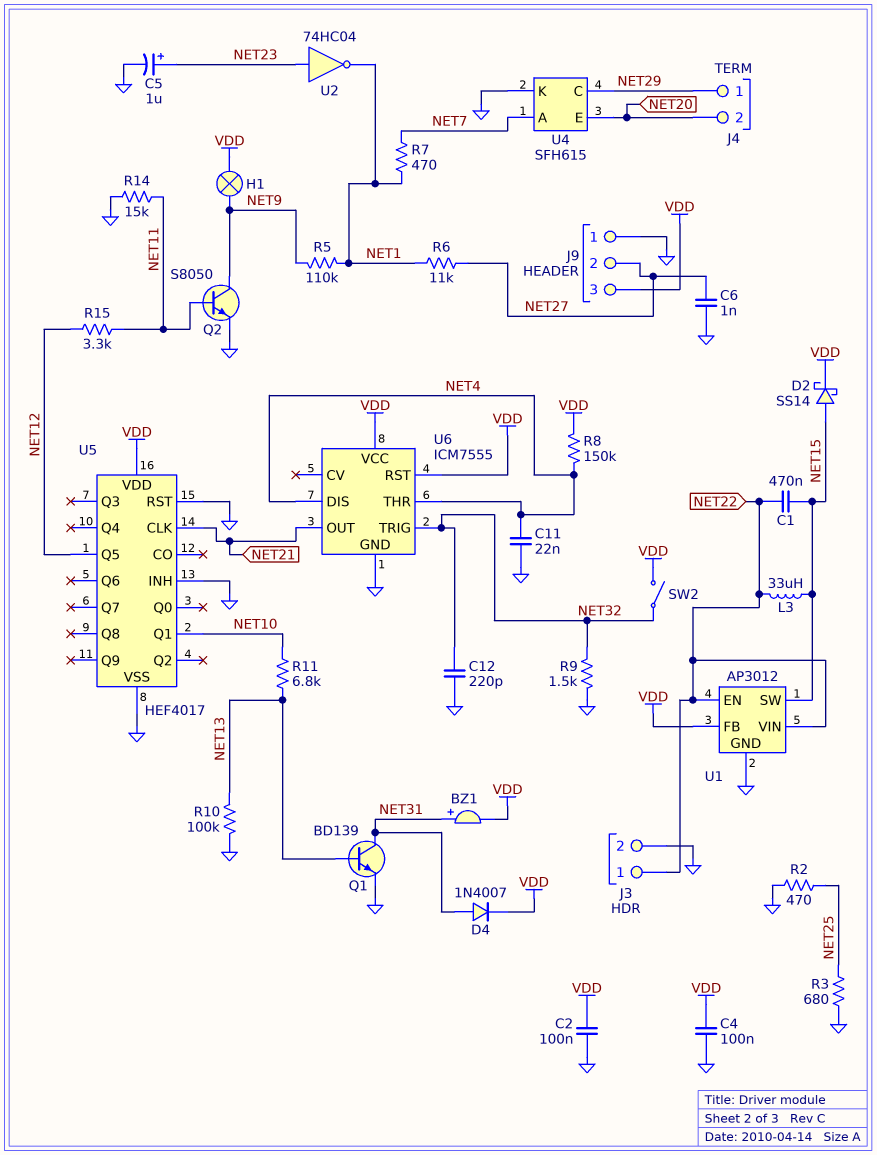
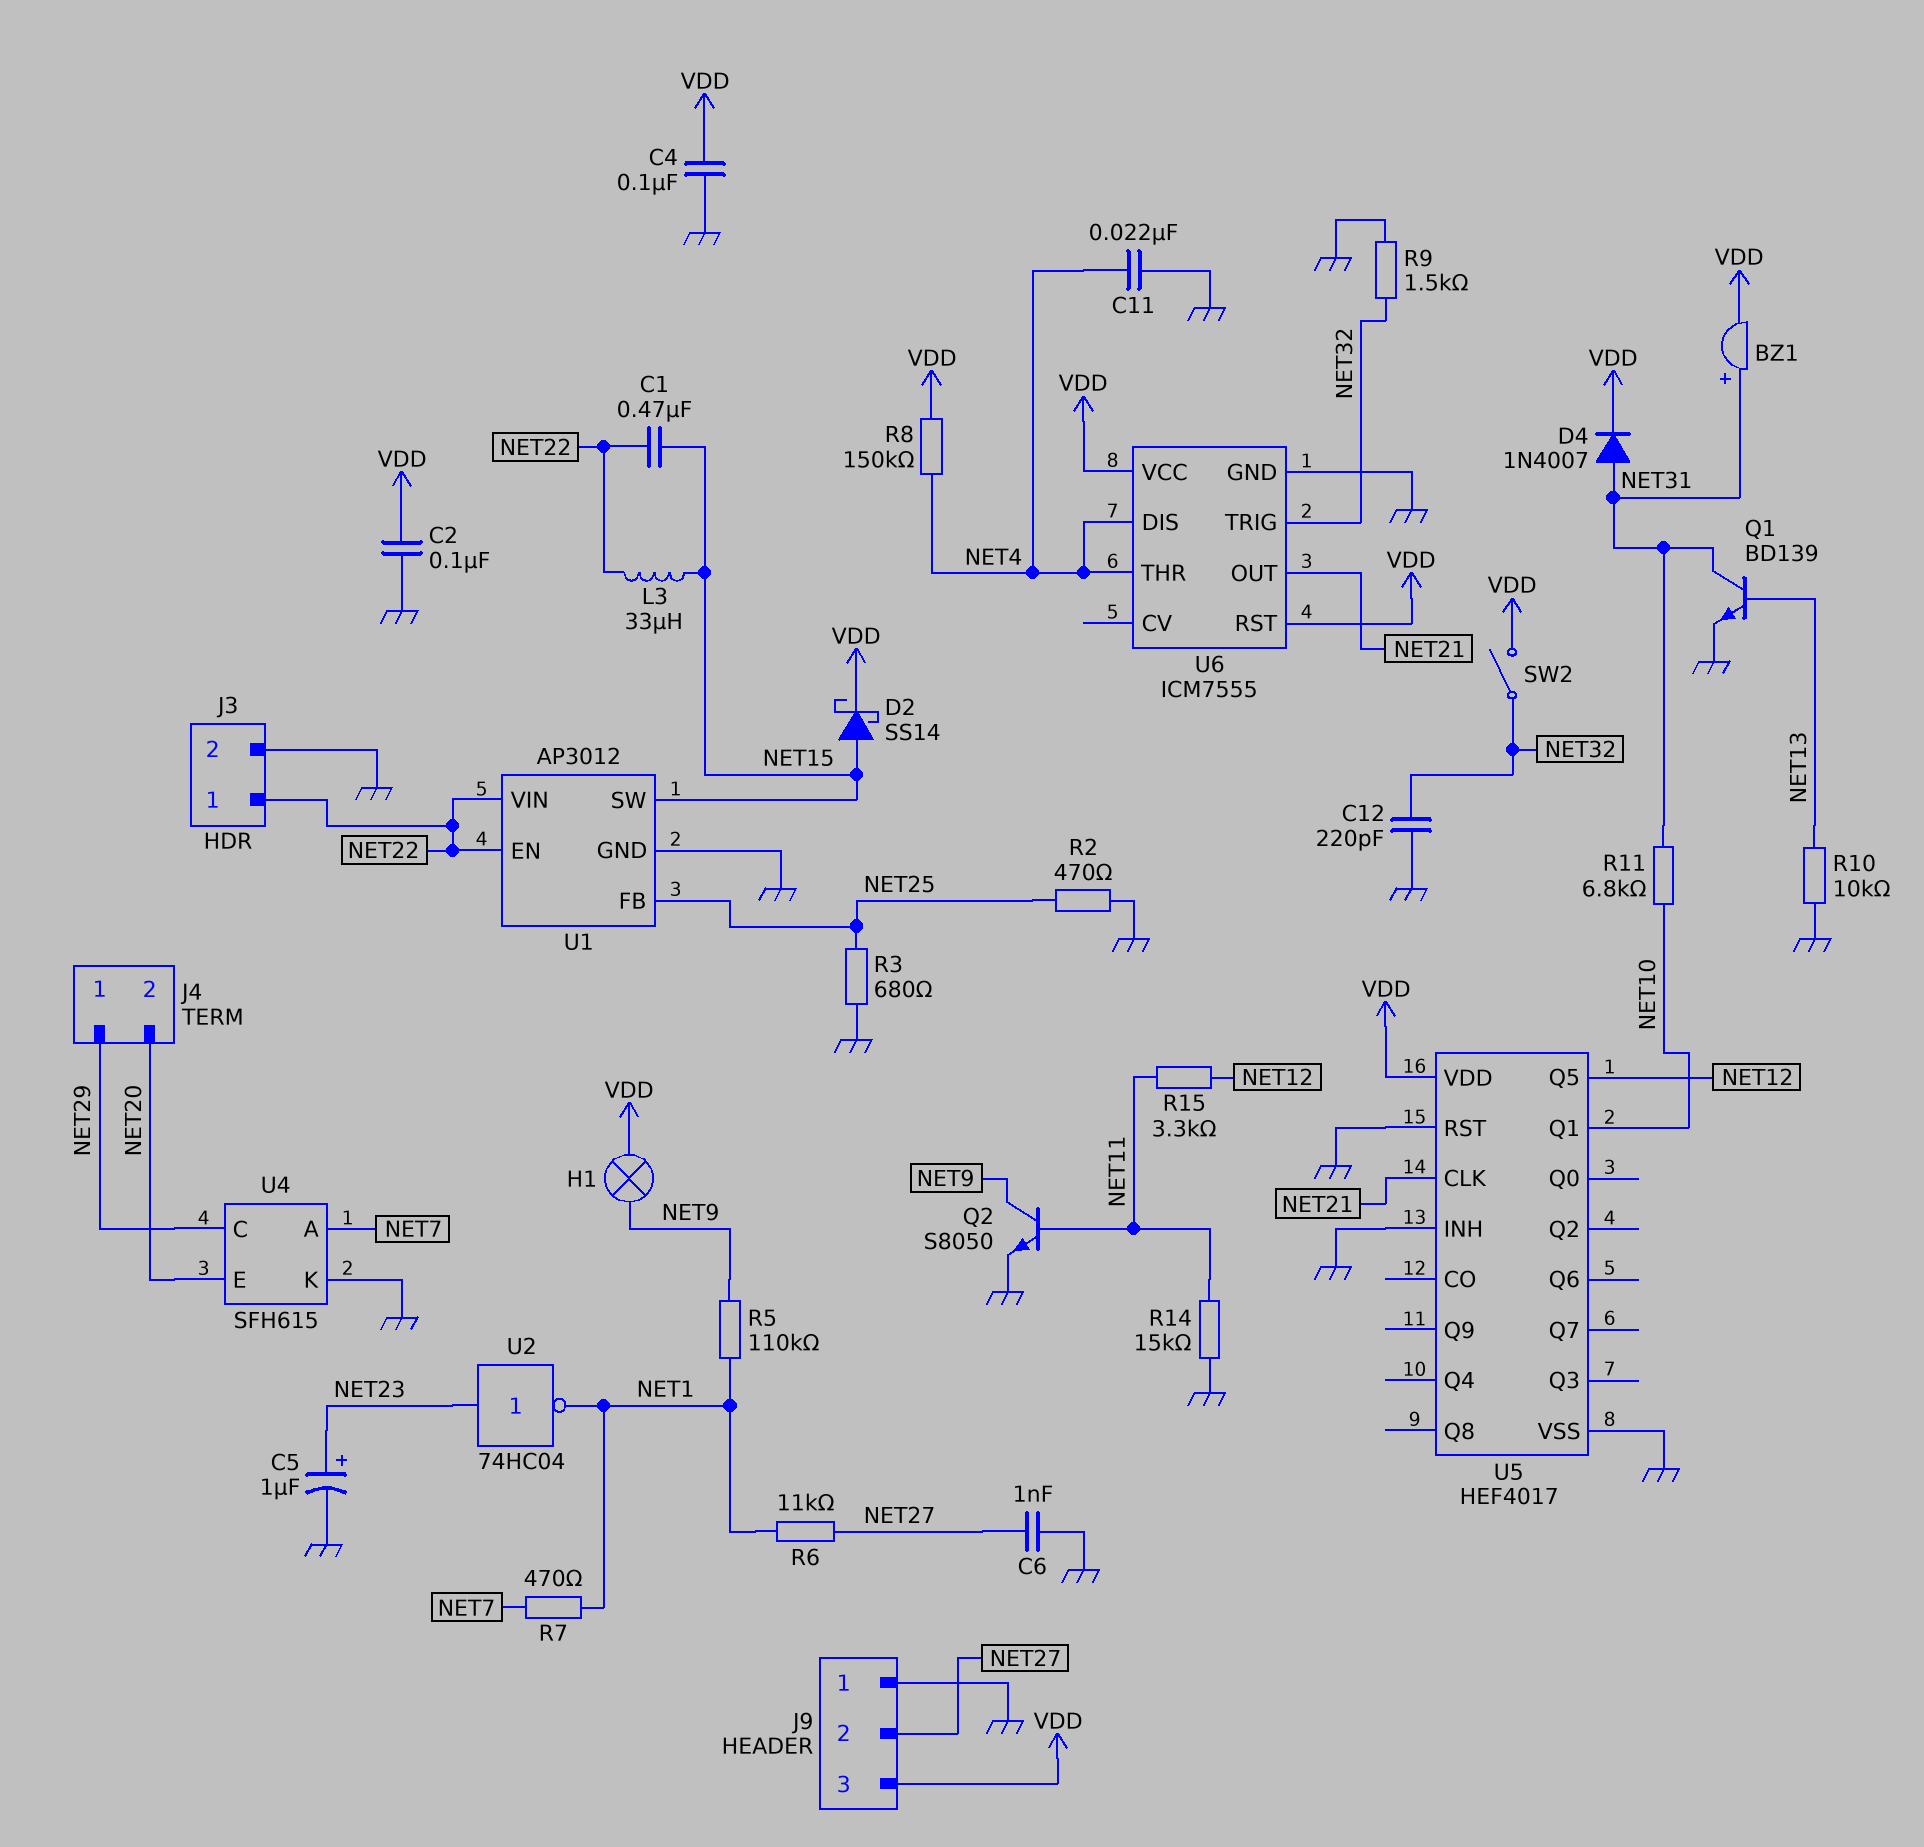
R10: 100k (GND, NET13) -> 10k (GND, NET13)
R11: 6.8k (NET10, NET13) -> 6.8k (NET10, NET31)
U1 pin FB: VDD -> NET25

